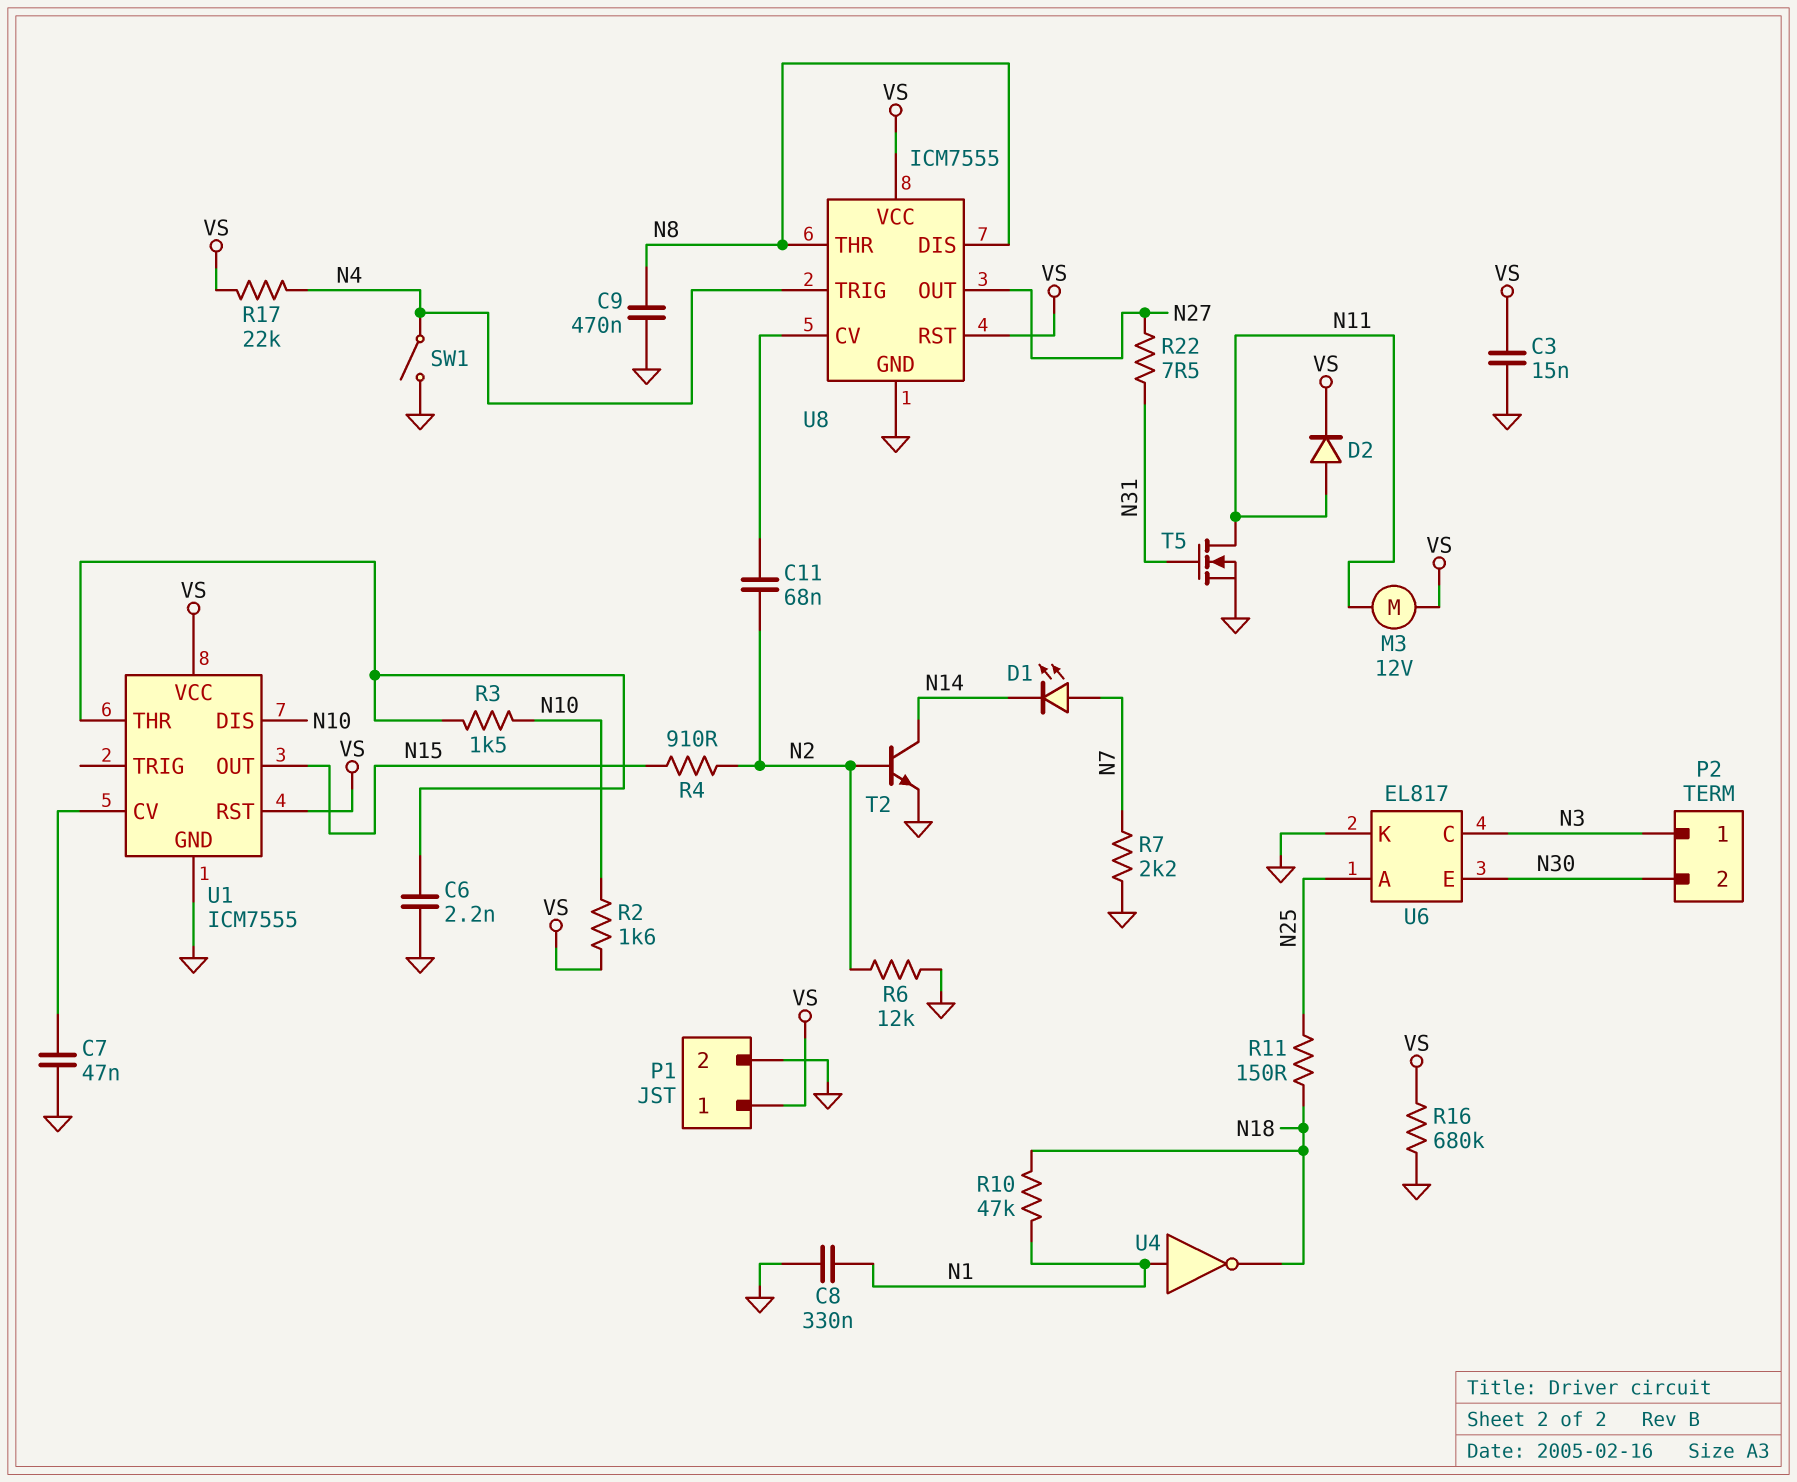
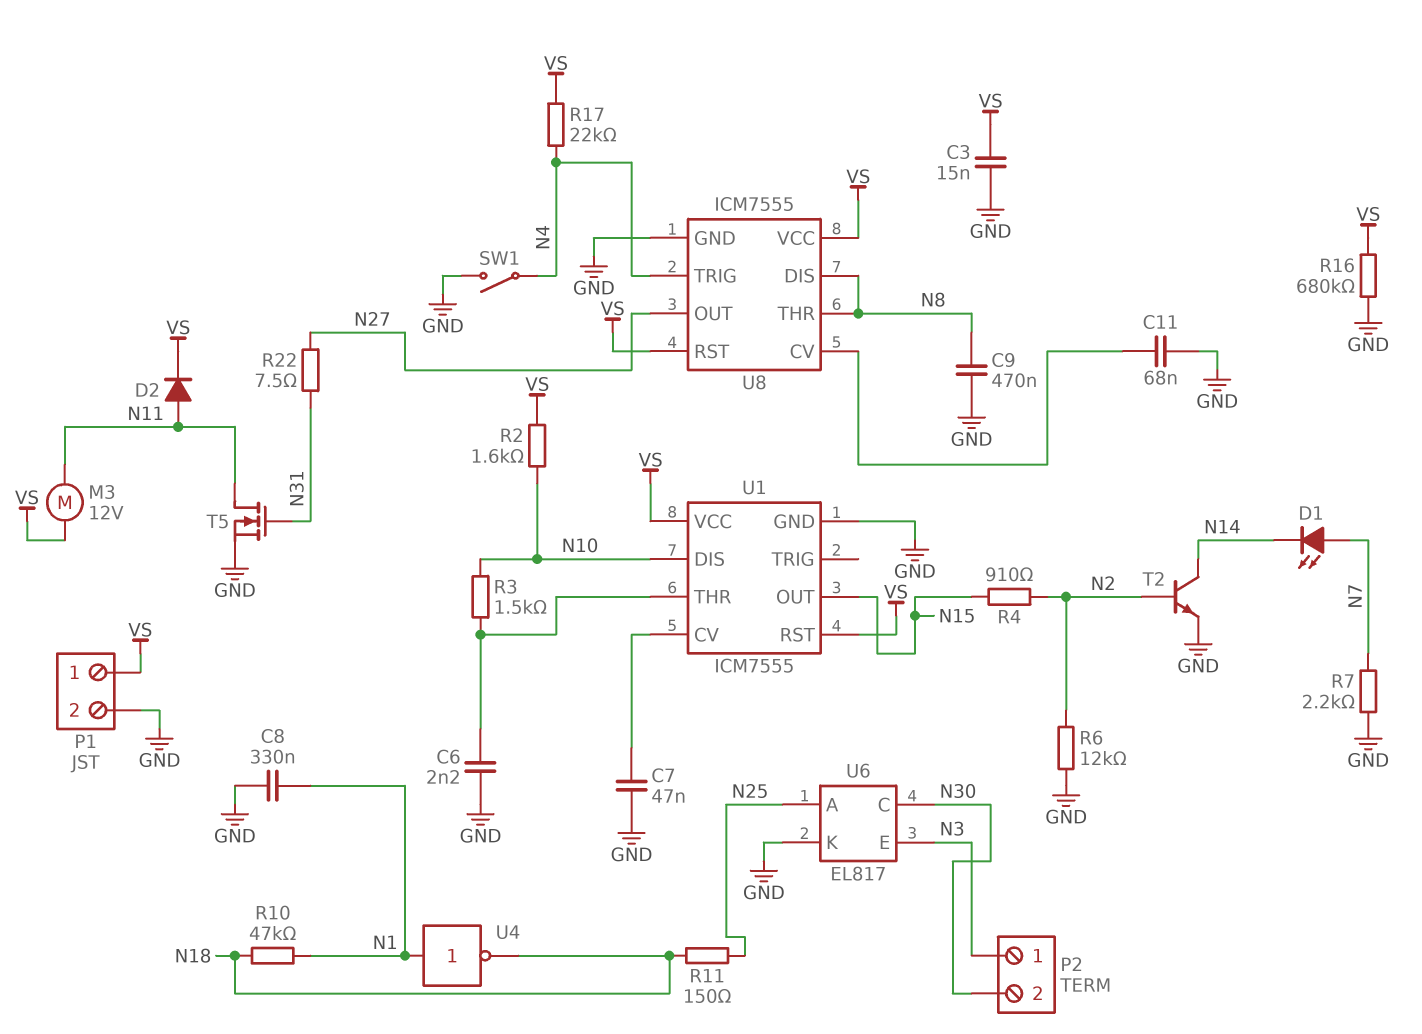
C11: 68nF (N2, U8/CV) -> 68nF (GND, U8/CV)
U6 pin C: N3 -> N30
U6 pin E: N30 -> N3

